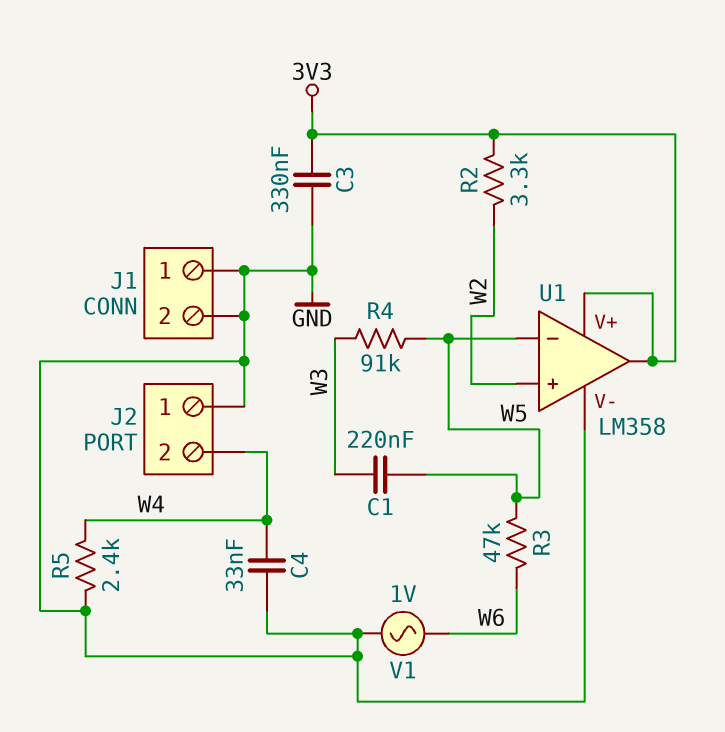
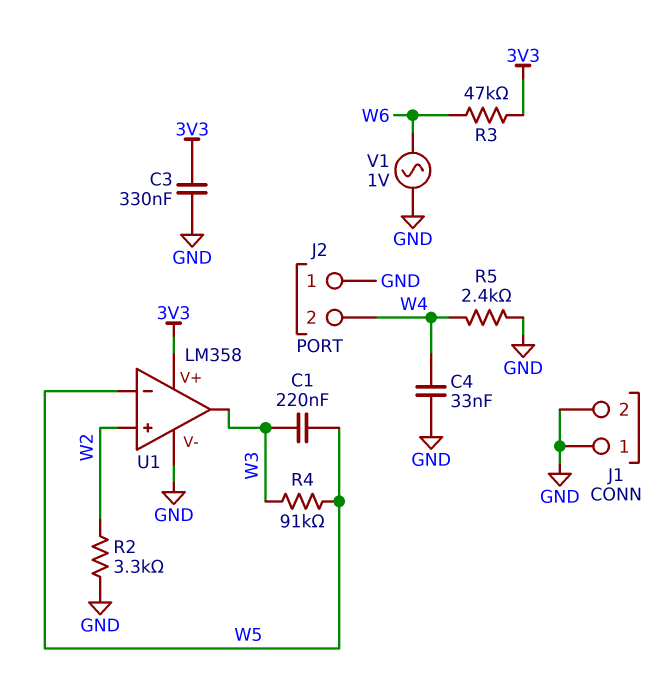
R2: 3.3k (3V3, W2) -> 3.3k (GND, W2)
R3: 47k (W5, W6) -> 47k (3V3, W6)
U1 pin out: 3V3 -> W3

